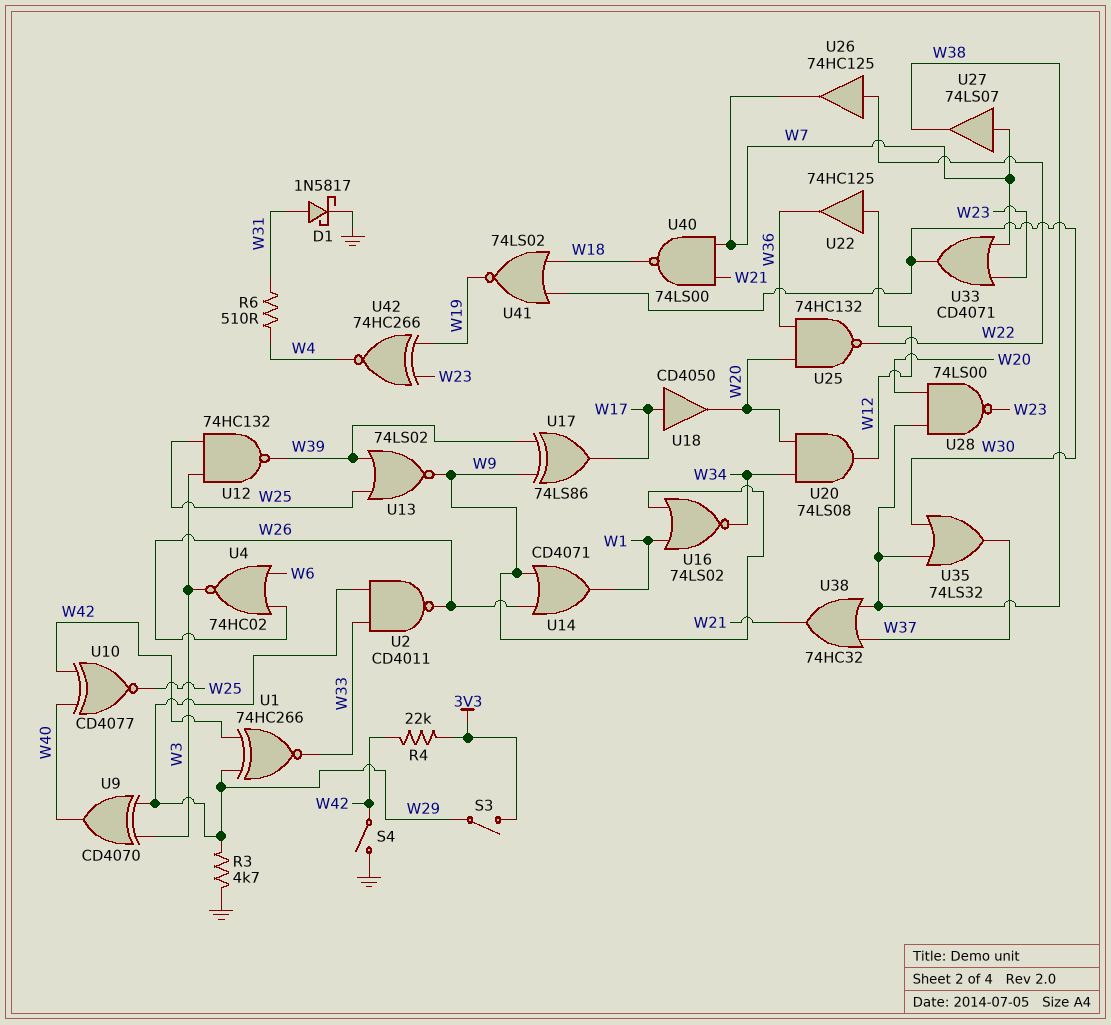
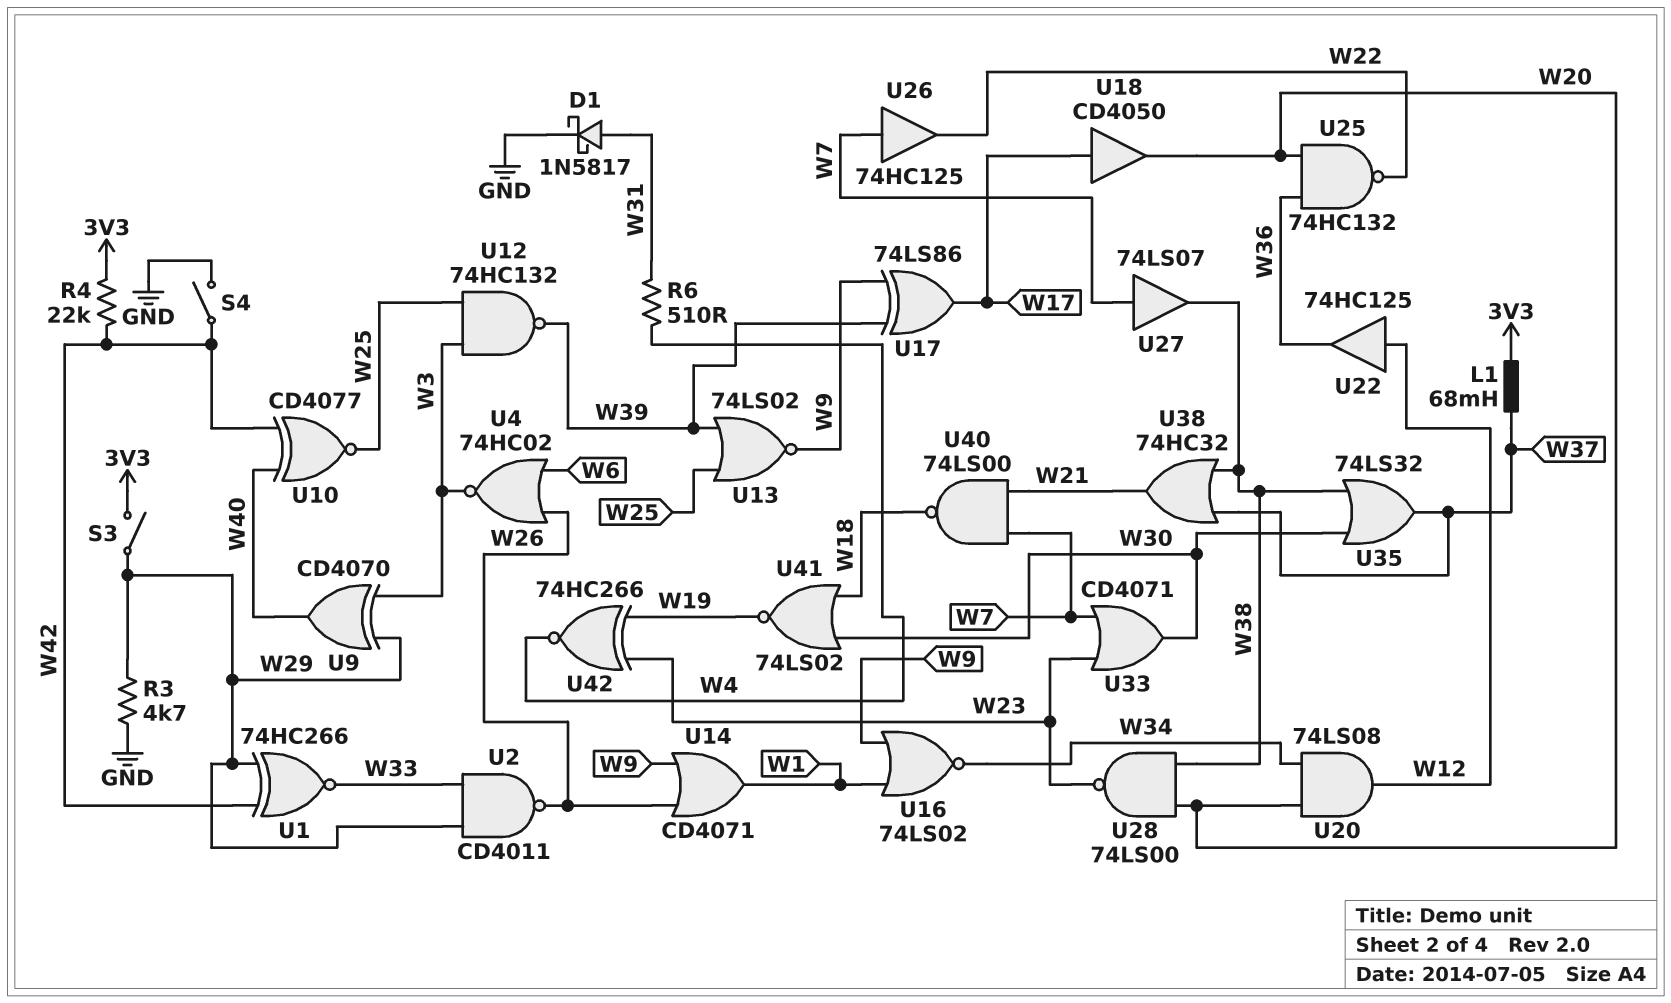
L1: none -> 68mH (3V3, W37)
U26: buffer 74HC125 (in W22, out W7) -> buffer 74HC125 (in W7, out W22)

